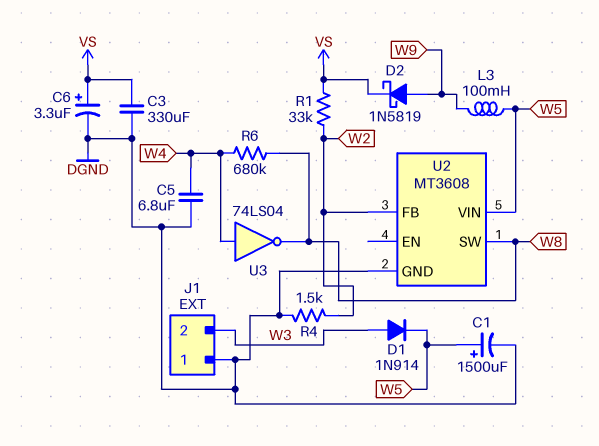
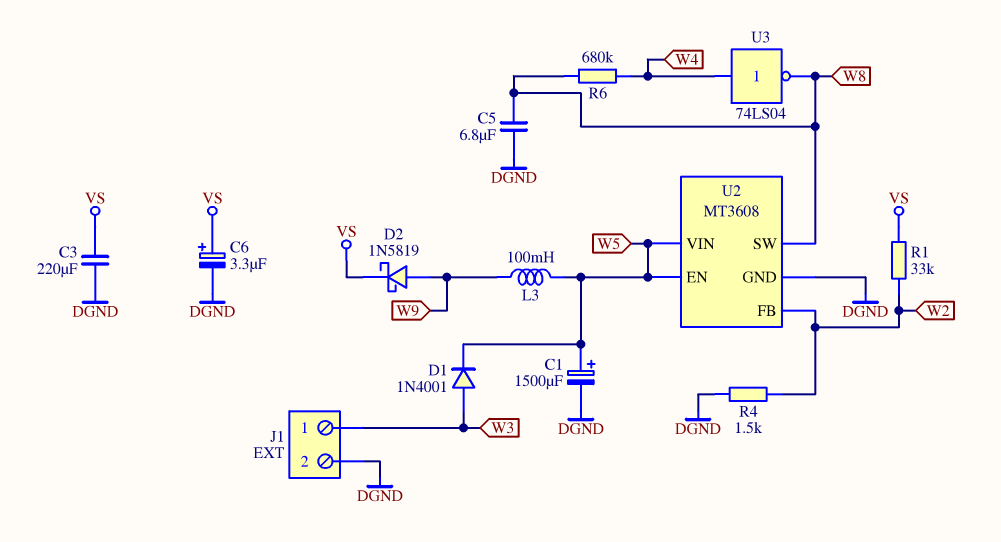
C3: 330uF (DGND, VS) -> 220uF (DGND, VS)
C5: 6.8uF (DGND, W4) -> 6.8uF (DGND, W8)
D1: diode 1N914 (A W3, K W5) -> diode 1N4001 (A W3, K W5)
J1 pin 1: DGND -> W3
J1 pin 2: W3 -> DGND
U2 pin EN: none -> W5

